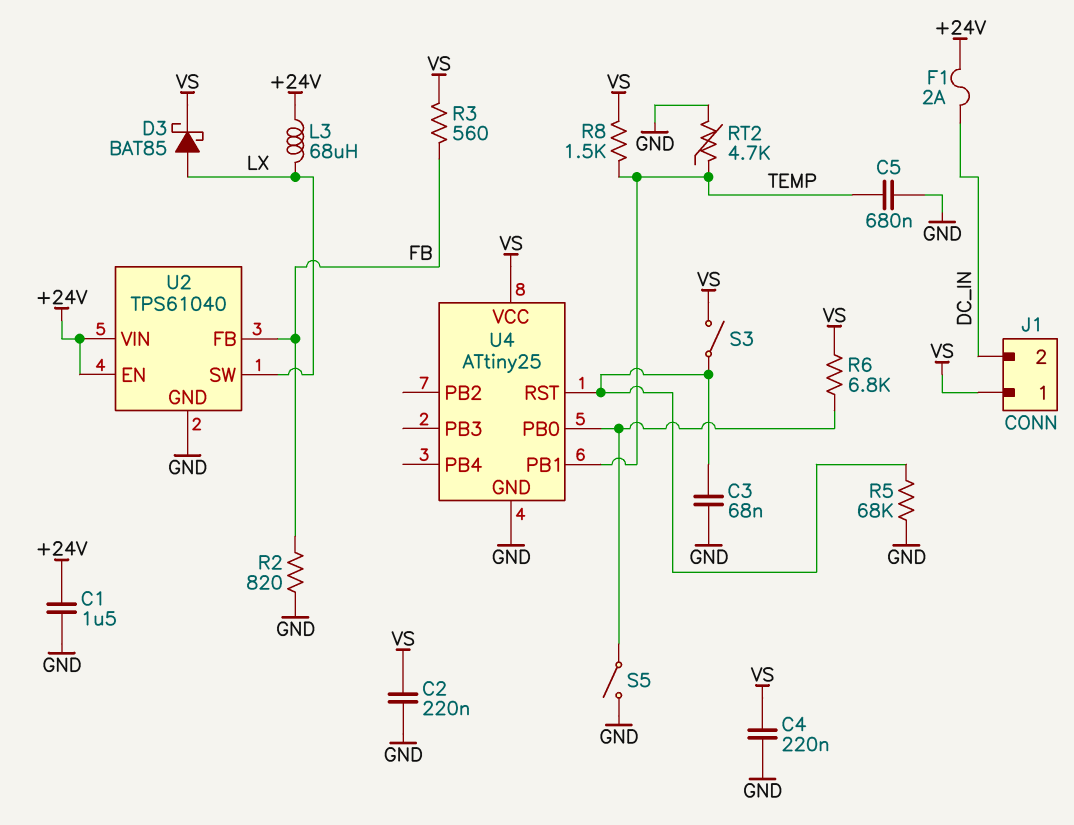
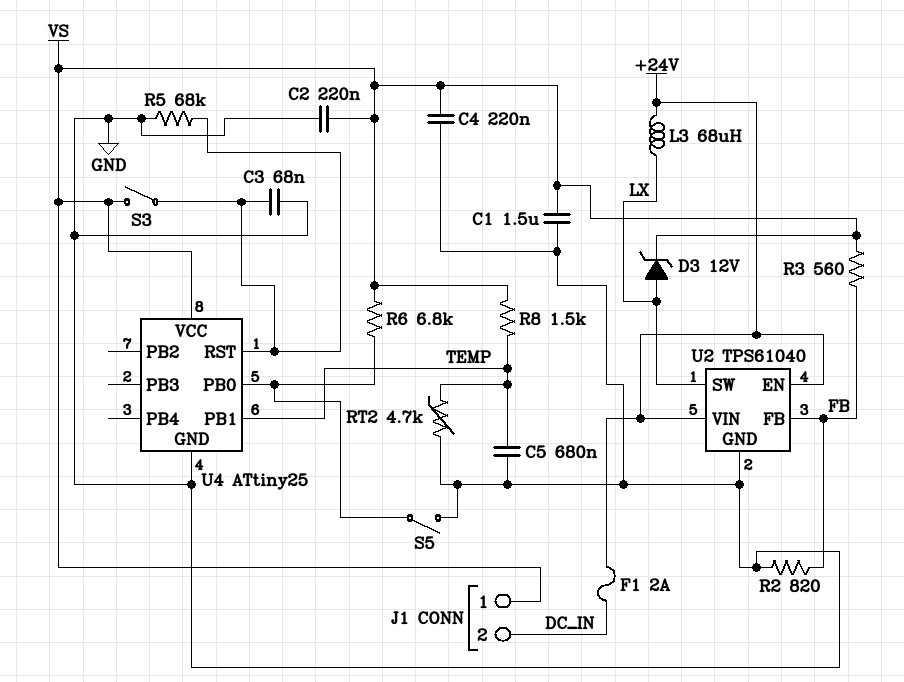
C1: 1.5uF (+24V, GND) -> 1.5uF (GND, VS)
D3: schottky BAT85 (A LX, K VS) -> zener 12V (A LX, K VS)

